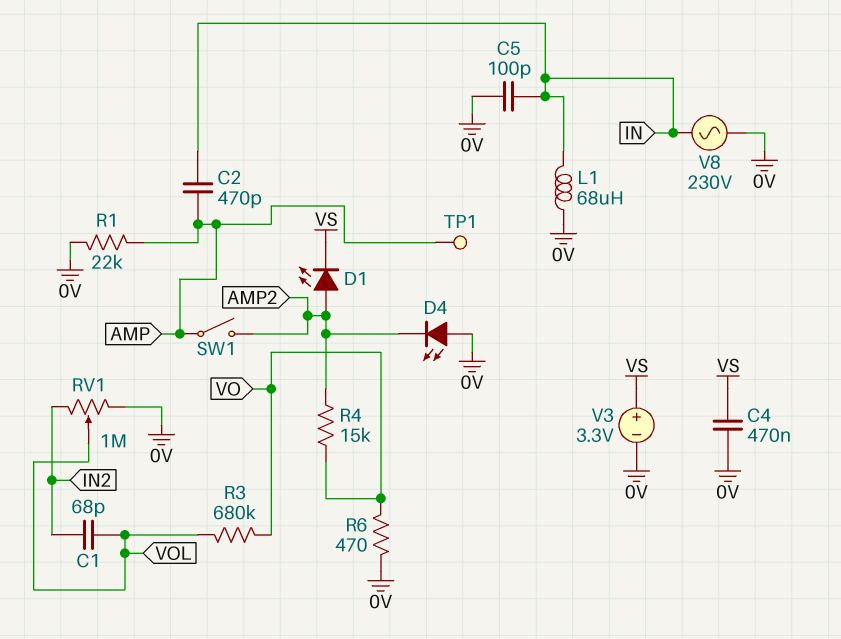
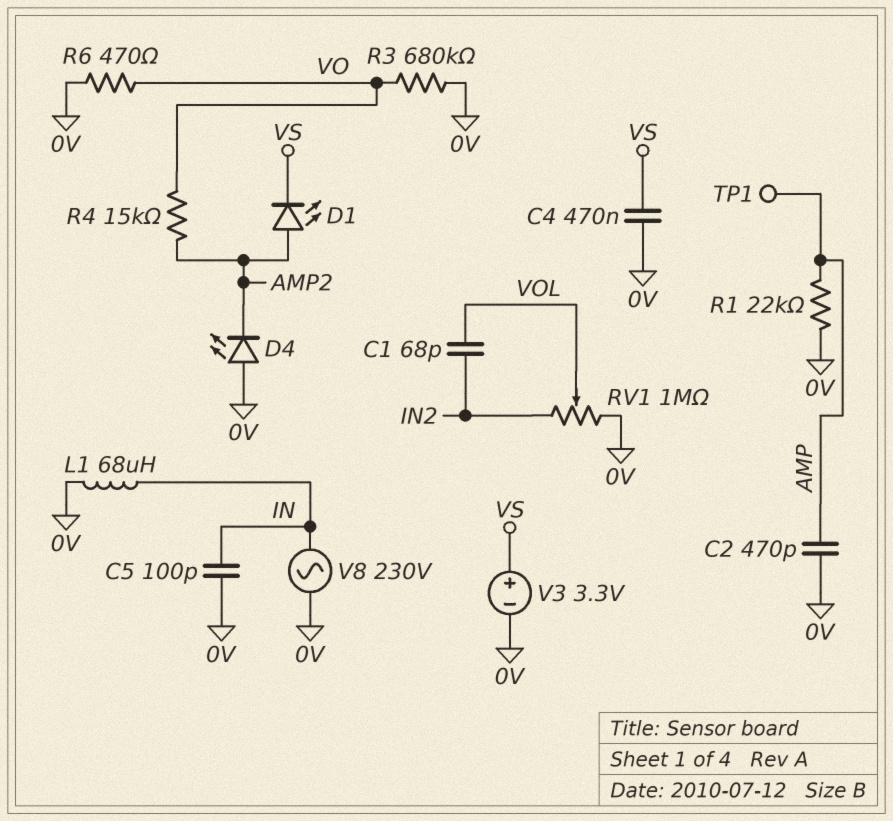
C2: 470pF (AMP, IN) -> 470pF (0V, AMP)
R3: 680k (VO, VOL) -> 680k (0V, VO)
SW1: switch (AMP, AMP2) -> none

